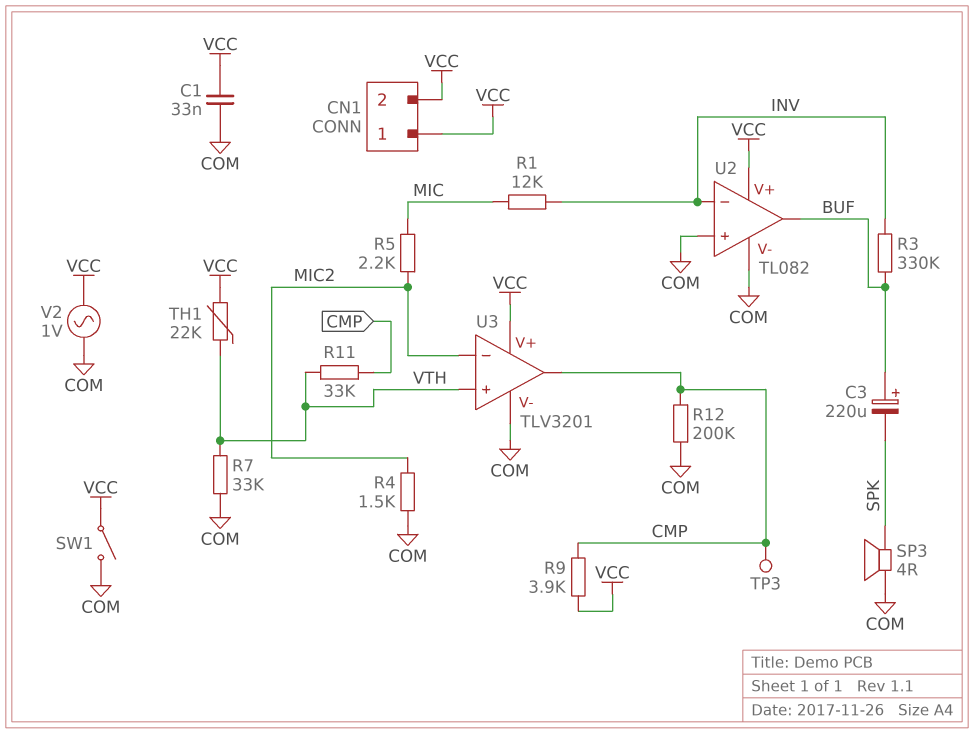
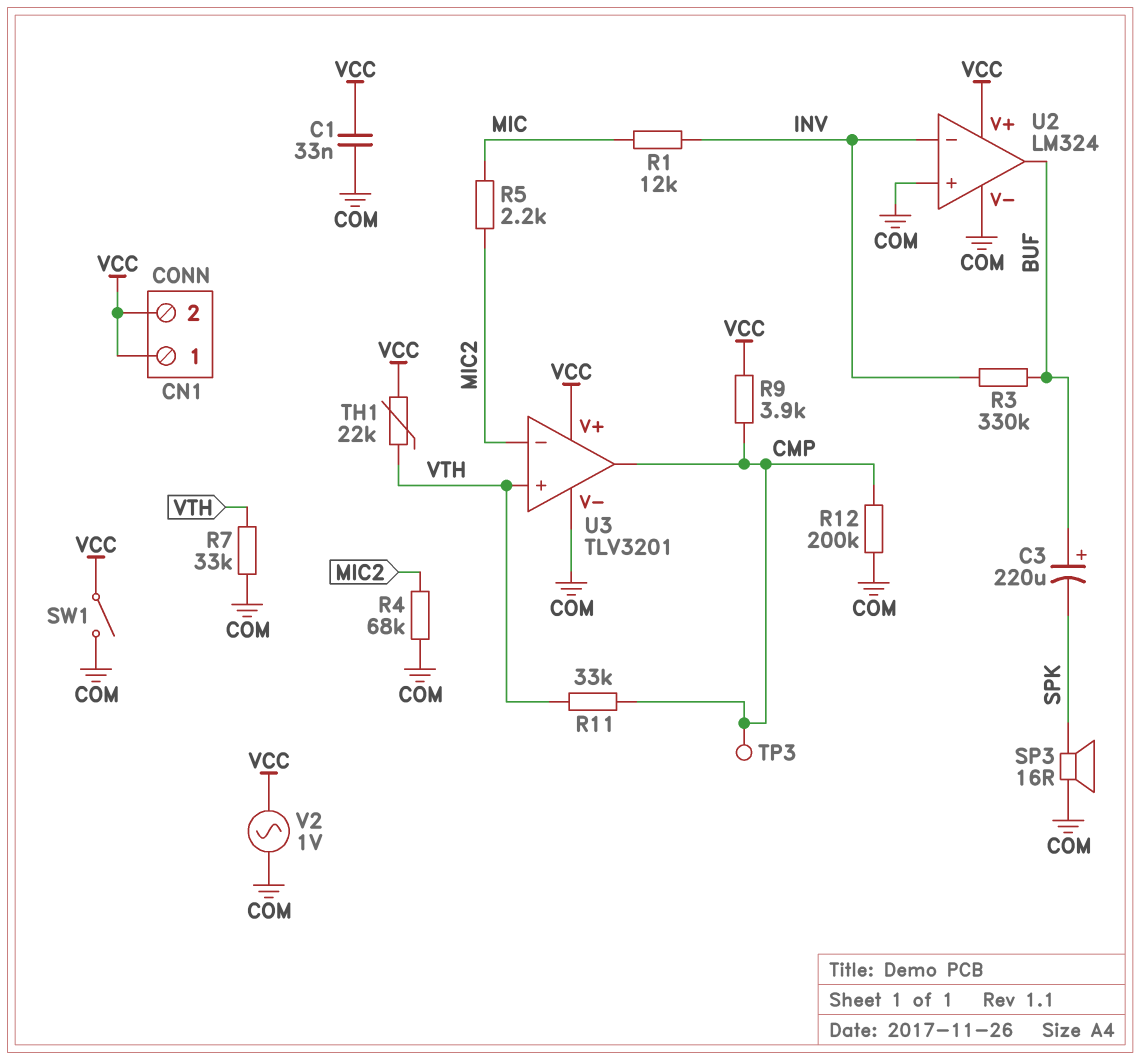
R4: 1.5k (COM, MIC2) -> 68k (COM, MIC2)
SP3: speaker 4R (COM, SPK) -> speaker 16R (COM, SPK)
U2: TL082 -> LM324

